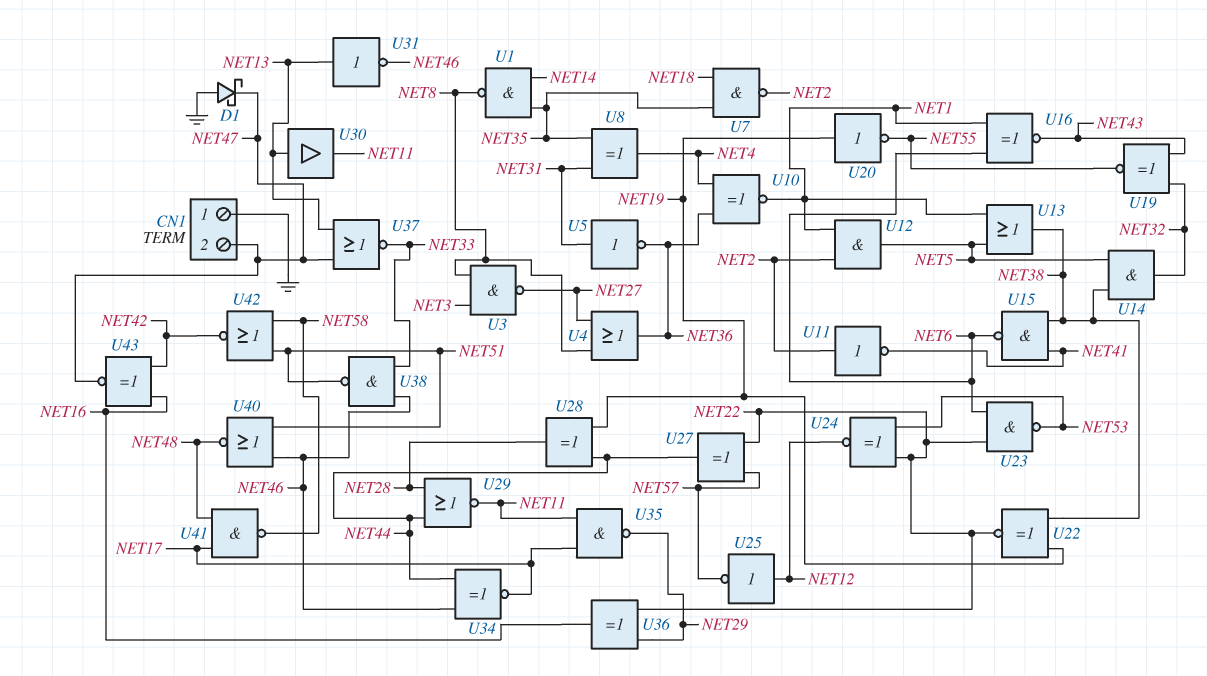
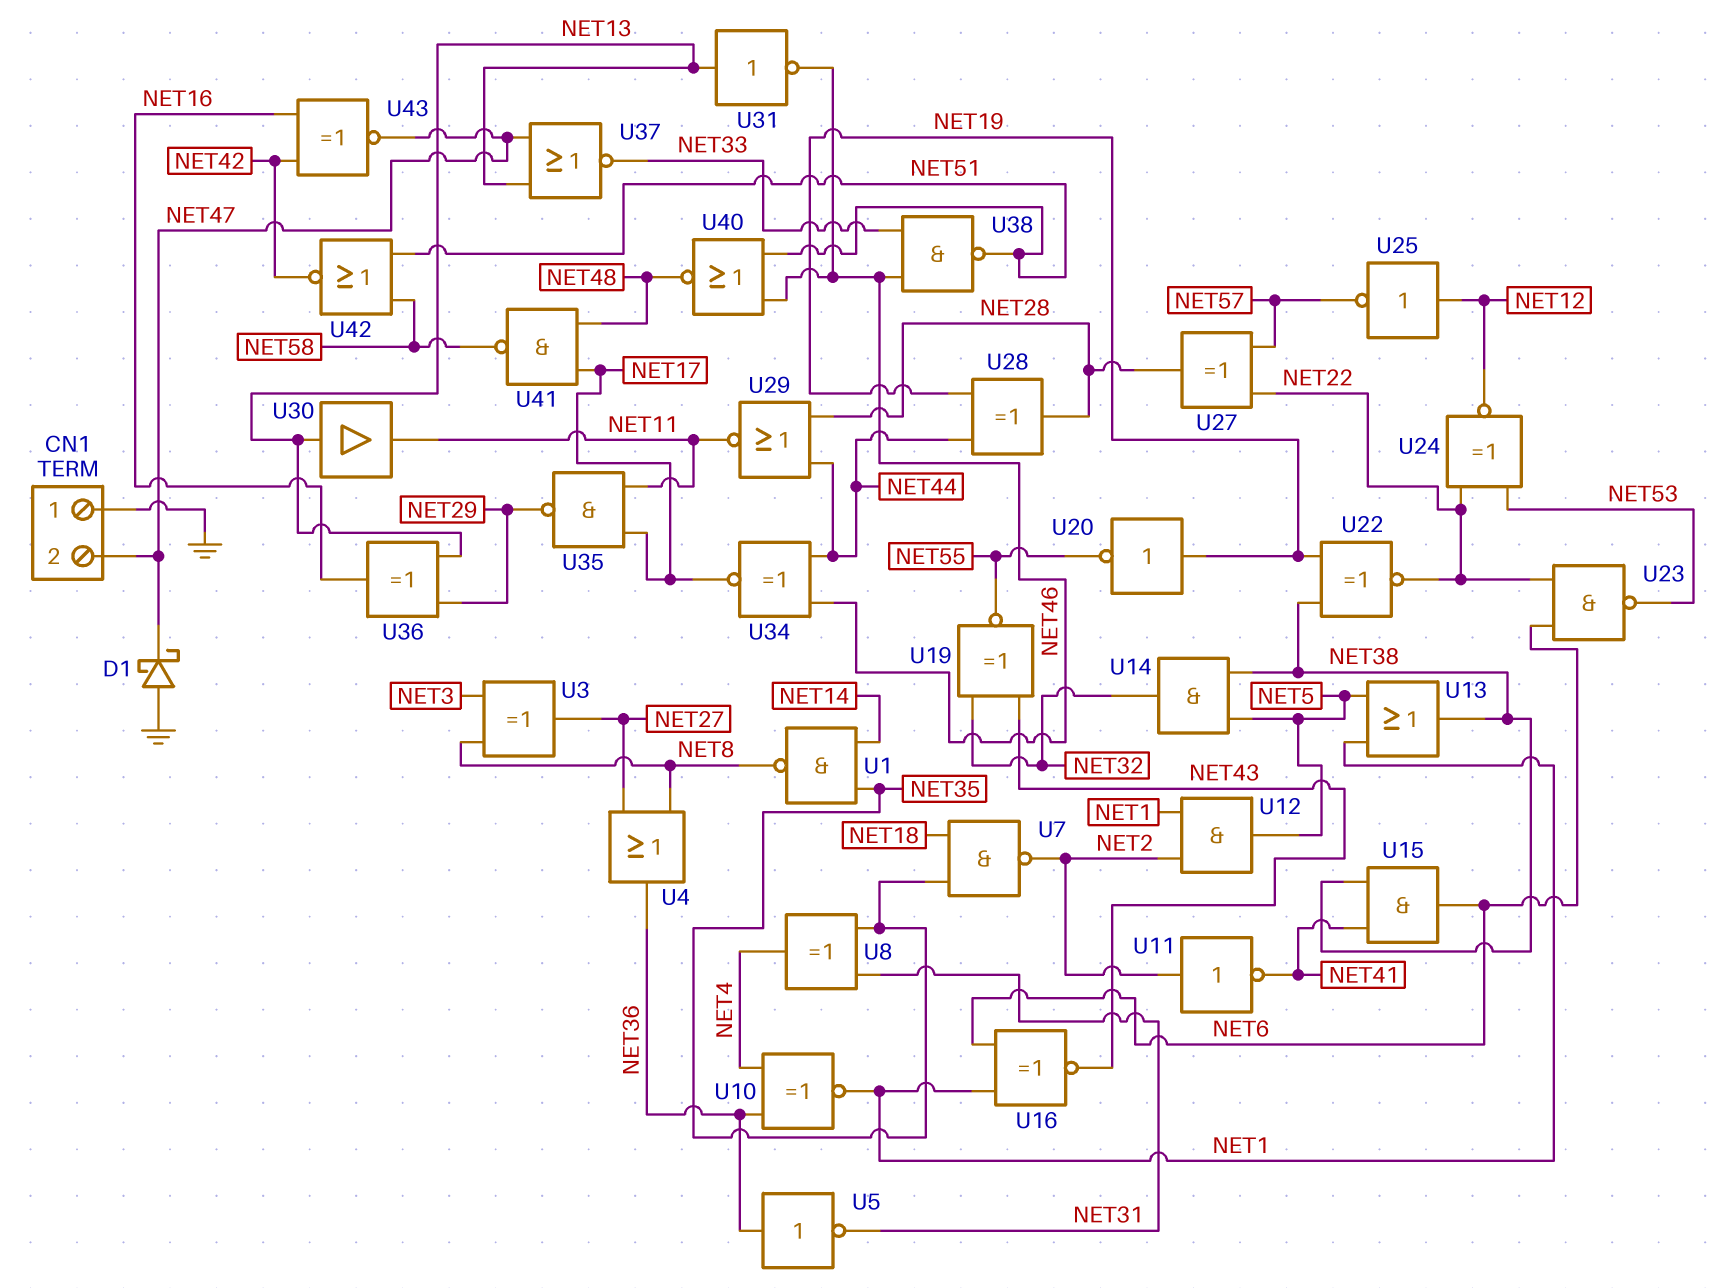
U3: NAND (in NET3, in NET8, out NET27) -> XOR (in NET3, in NET8, out NET27)
U5: NOT (in NET31, out NET36) -> NOT (in NET36, out NET31)
U15: NAND (in NET38, in NET41, out NET6) -> AND (in NET38, in NET41, out NET6)
U27: XOR (in NET22, in NET57, out NET44) -> XOR (in NET22, in NET57, out NET28)
U36: XOR (in NET22, in NET29, out NET16) -> XOR (in NET13, in NET29, out NET16)

